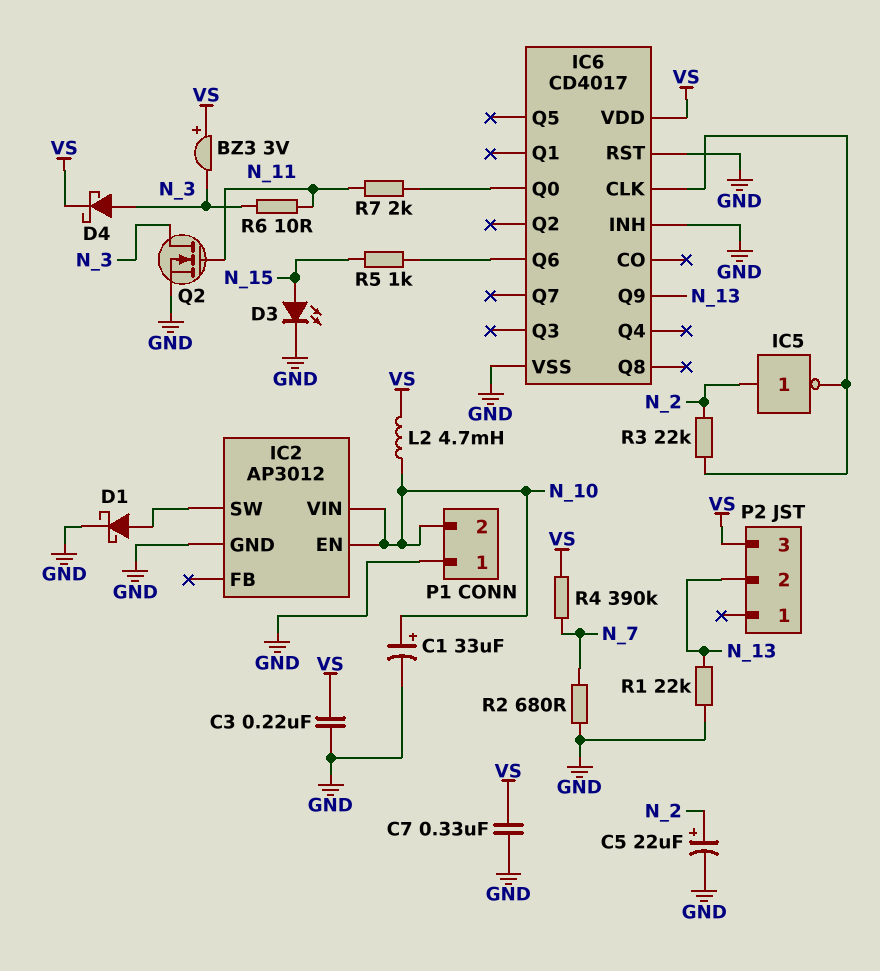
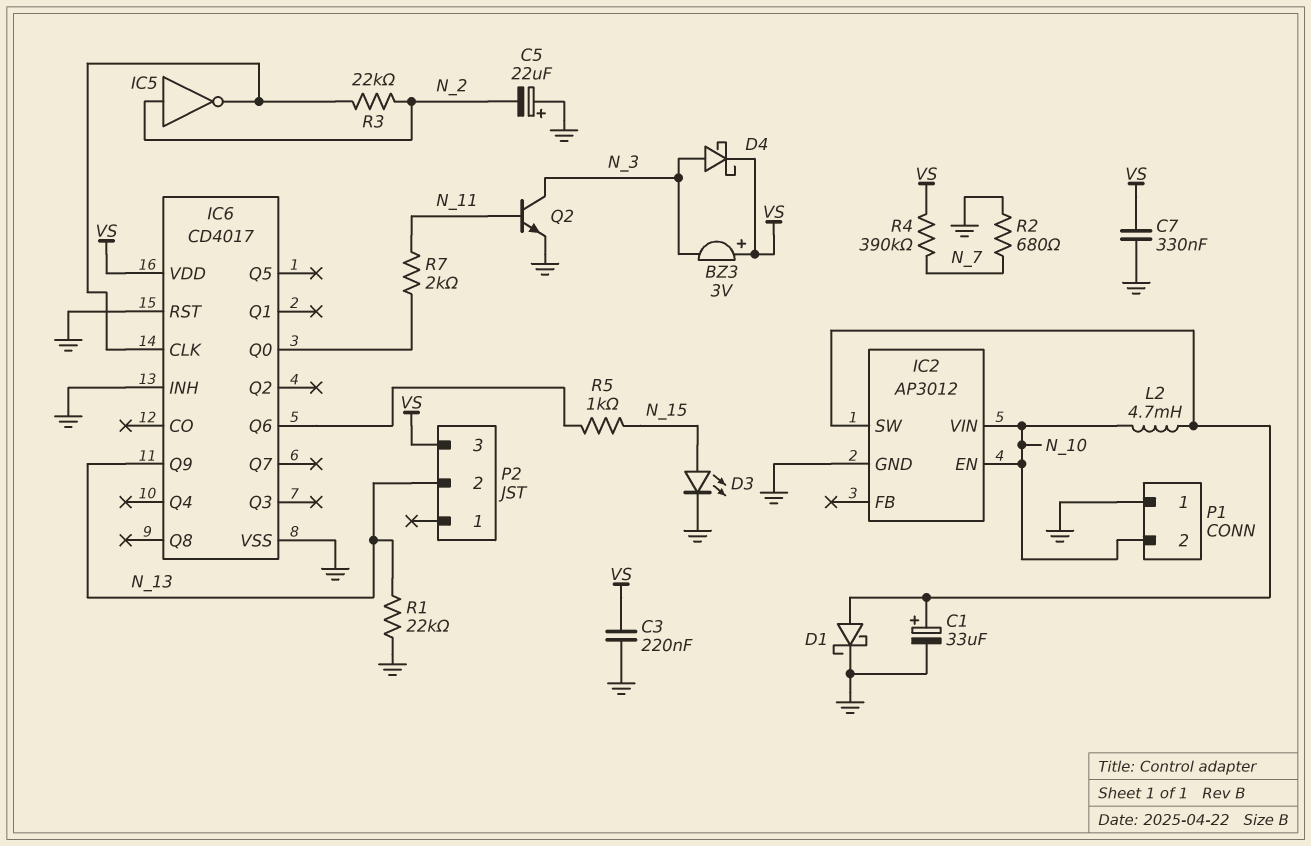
C1: 33uF (plus N_10, minus GND) -> 33uF (plus IC2/SW, minus GND)
C5: 22uF (plus N_2, minus GND) -> 22uF (plus GND, minus N_2)
L2: 4.7mH (N_10, VS) -> 4.7mH (IC2/SW, N_10)
Q2: NMOS (G N_11, D N_3, S GND) -> NPN (B N_11, C N_3, E GND)
R6: 10 (N_3, N_11) -> none

